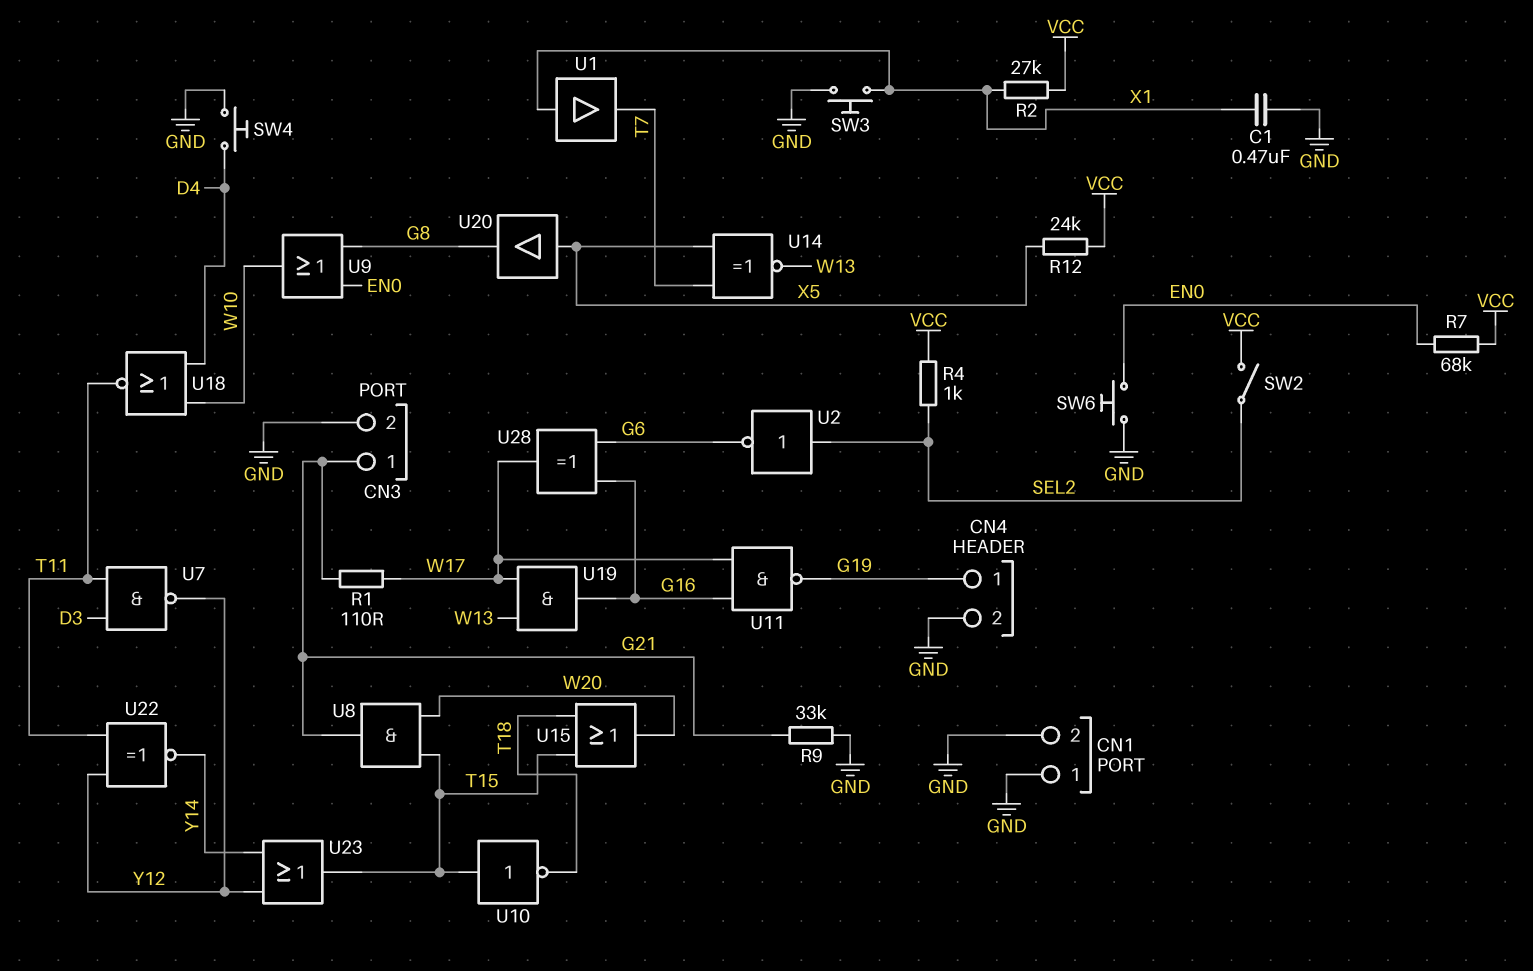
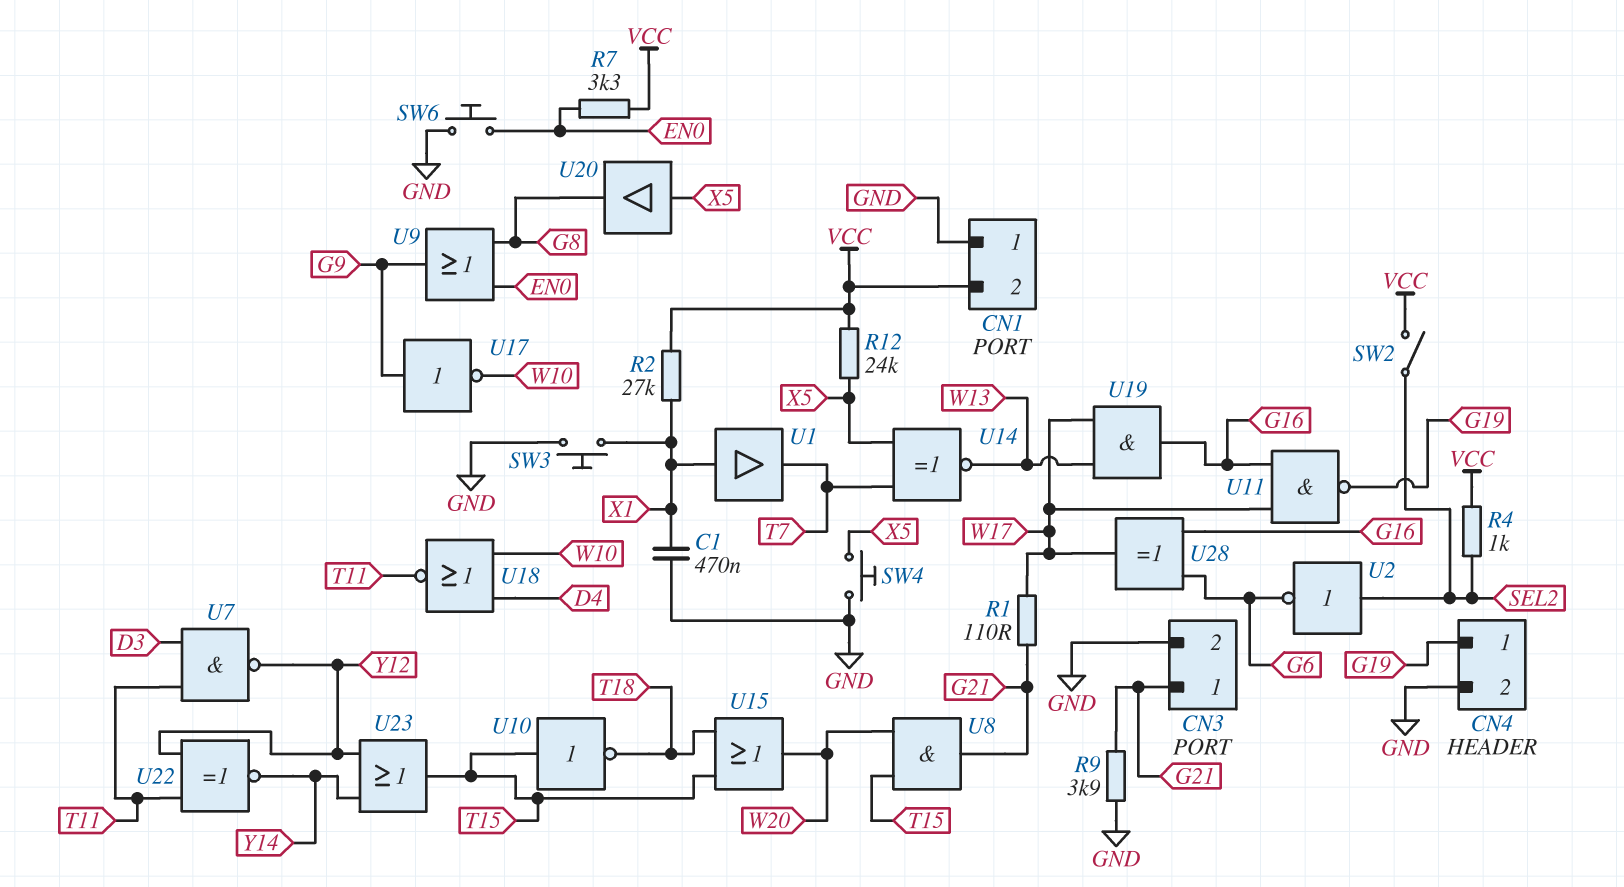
CN1 pin 2: GND -> VCC
R7: 68k (EN0, VCC) -> 3.3k (EN0, VCC)
R9: 33k (G21, GND) -> 3.9k (G21, GND)
SW4: button (D4, GND) -> button (GND, X5)
U9: OR (in EN0, in G8, out W10) -> OR (in EN0, in G8, out G9)
U17: none -> NOT (in G9, out W10)

